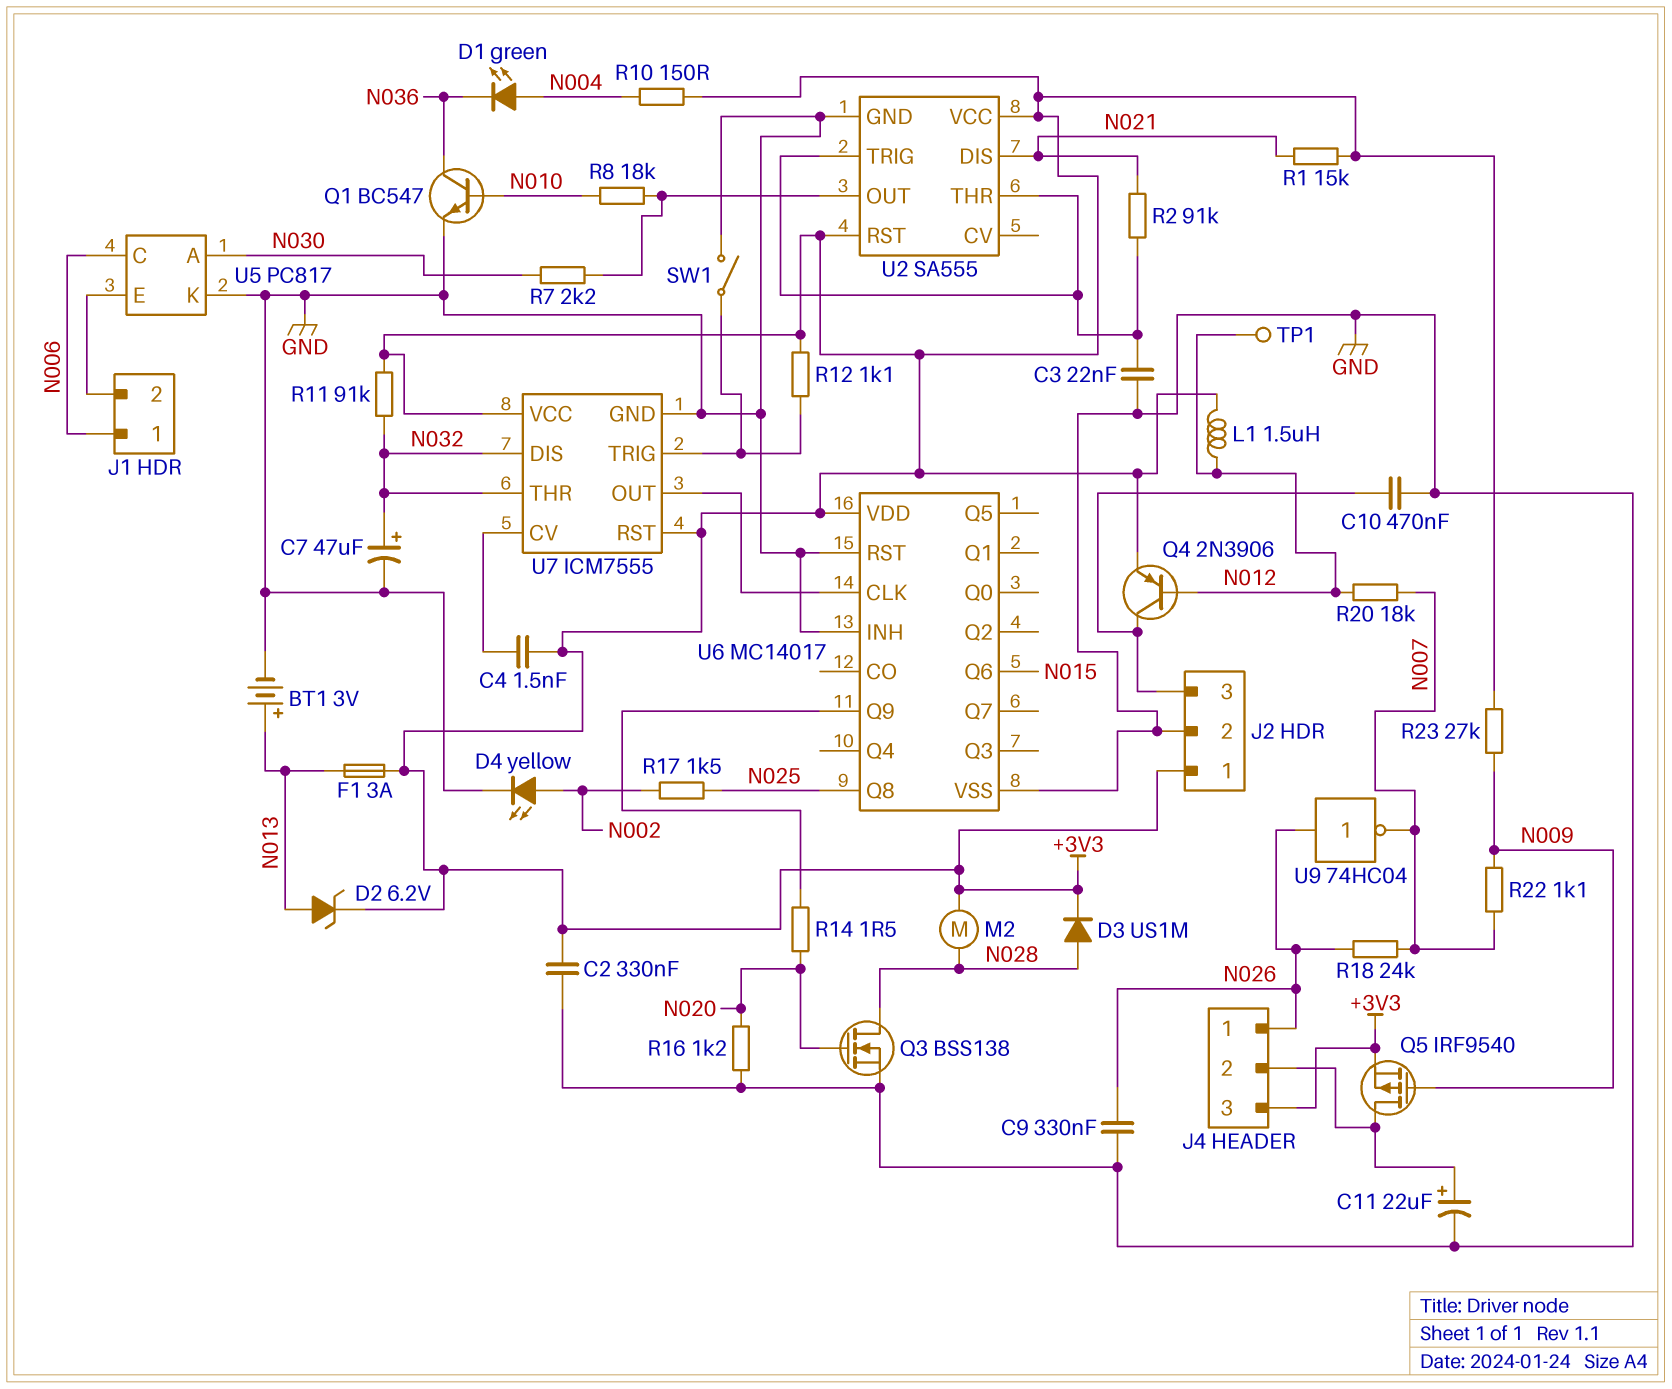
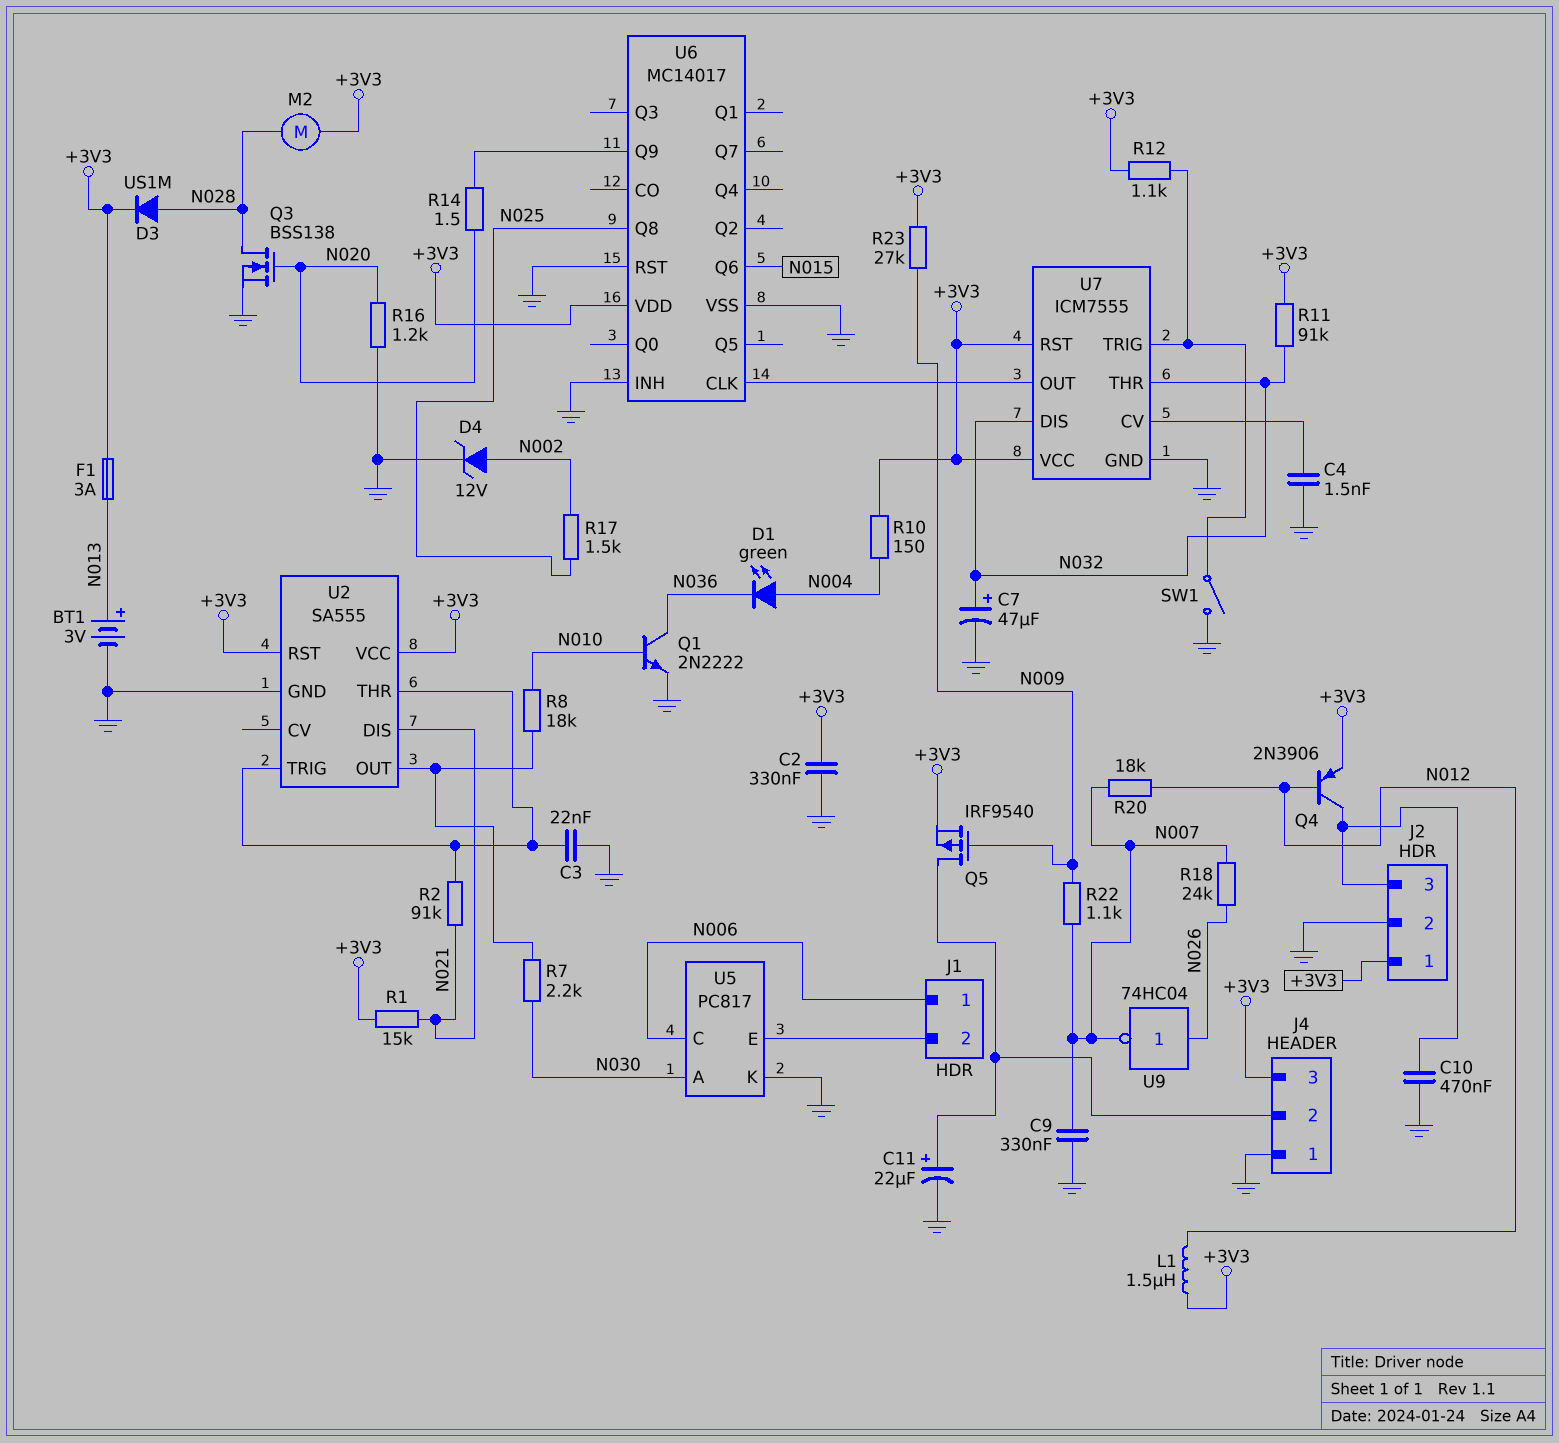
C4: 1.5nF (+3V3, U7/CV) -> 1.5nF (GND, U7/CV)
C9: 330nF (GND, N026) -> 330nF (GND, N007)
D2: zener 6.2V (A N013, K +3V3) -> none
D4: LED yellow (A N002, K GND) -> zener 12V (A N002, K GND)
J4 pin 1: N026 -> GND
Q1: NPN BC547 (B N010, C N036, E GND) -> NPN 2N2222 (B N010, C N036, E GND)
TP1: test point (N012) -> none

